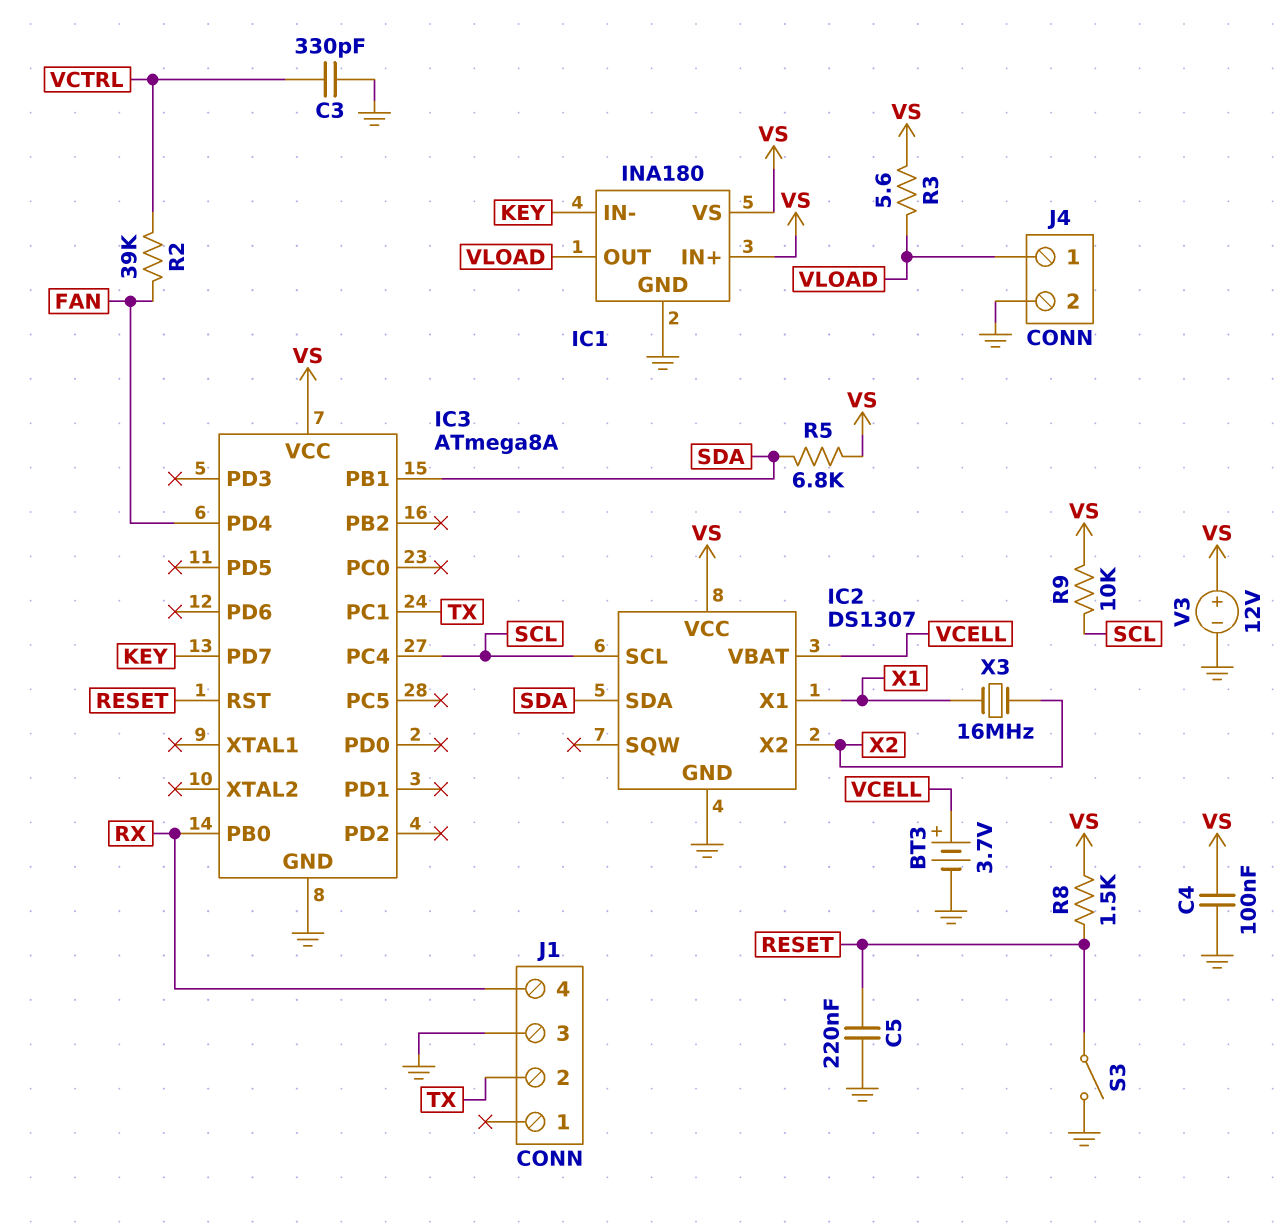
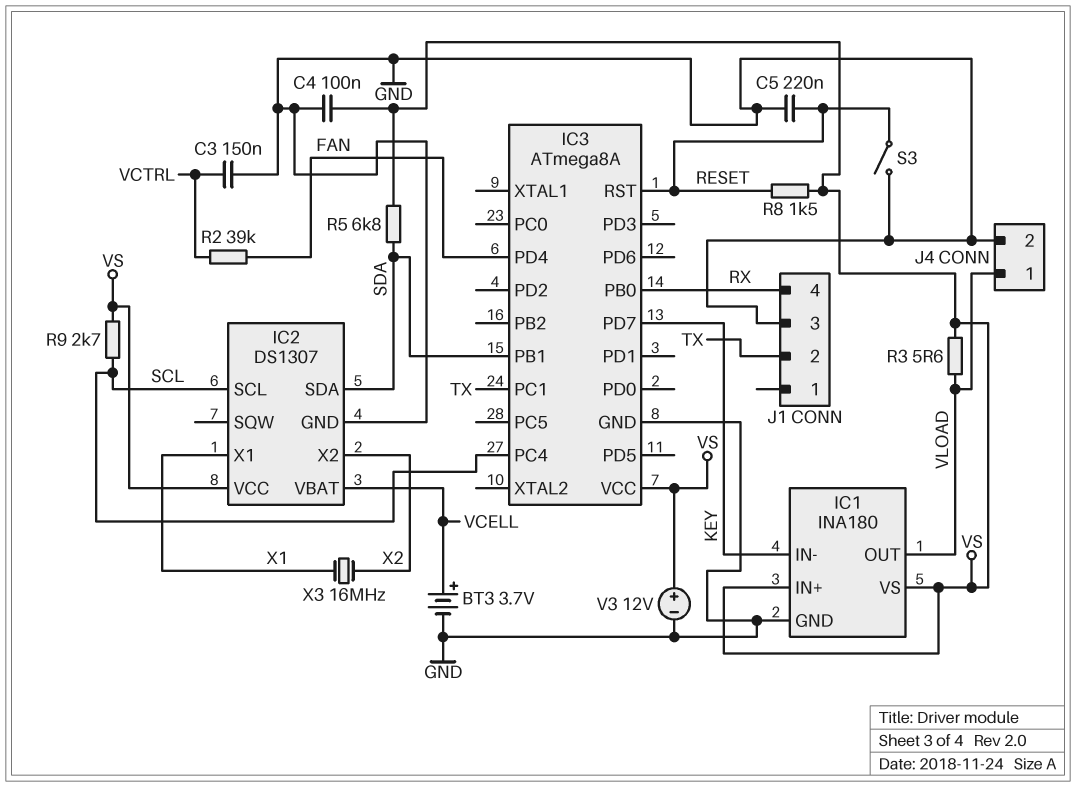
C3: 330pF (GND, VCTRL) -> 150nF (GND, VCTRL)
R9: 10k (SCL, VS) -> 2.7k (SCL, VS)

